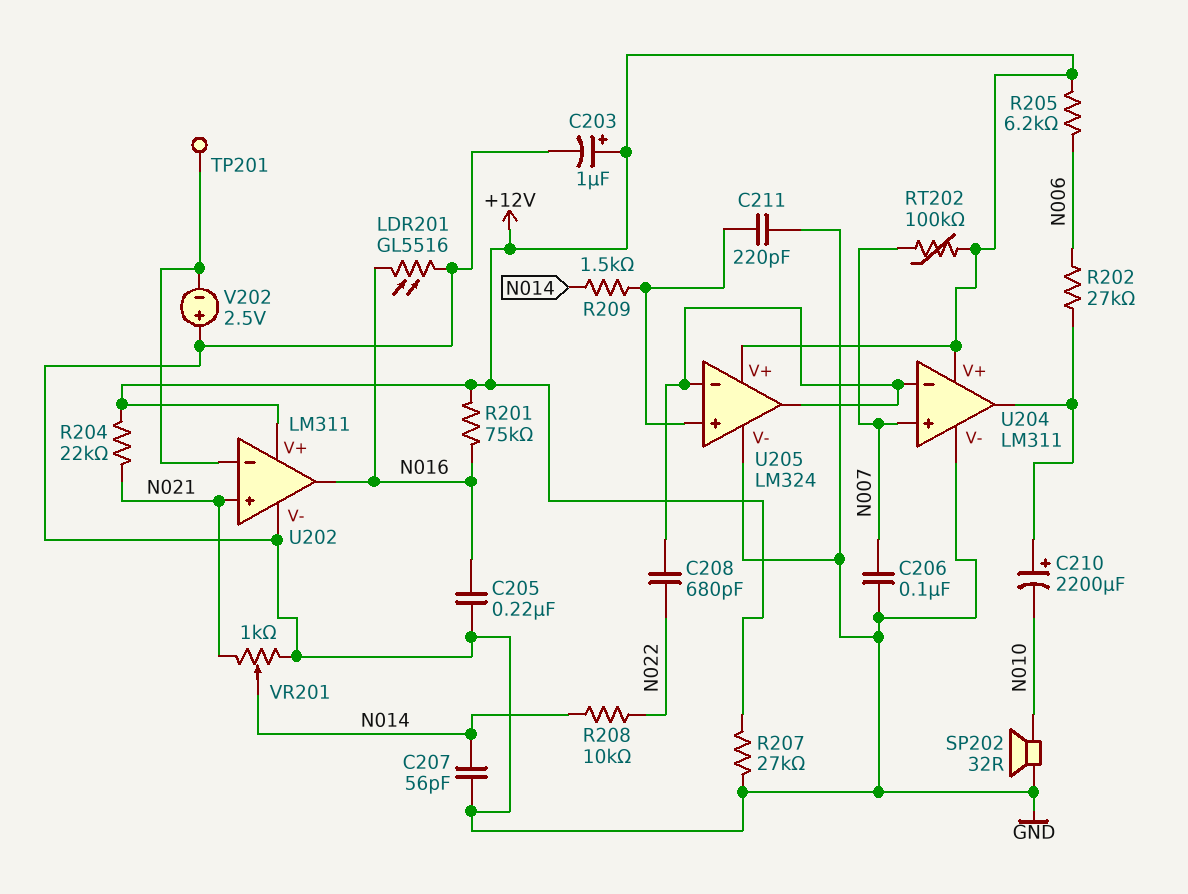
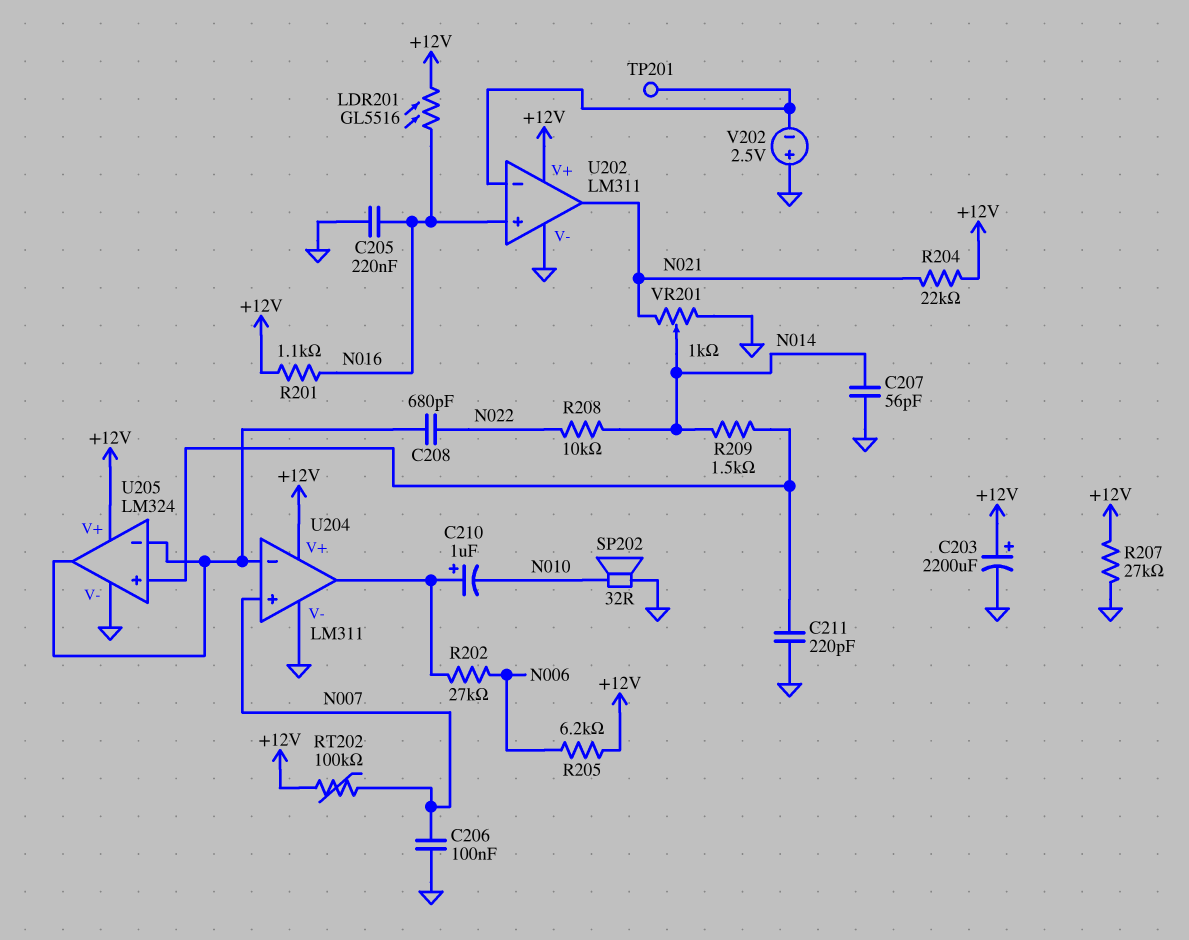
C203: 1uF (plus +12V, minus GND) -> 2200uF (plus +12V, minus GND)
C210: 2200uF (plus U204/out, minus N010) -> 1uF (plus U204/out, minus N010)
LDR201: GL5516 (GND, N016) -> GL5516 (+12V, N016)
R201: 75k (+12V, N016) -> 1.1k (+12V, N016)
U202 pin in+: N021 -> N016
U202 pin out: N016 -> N021

